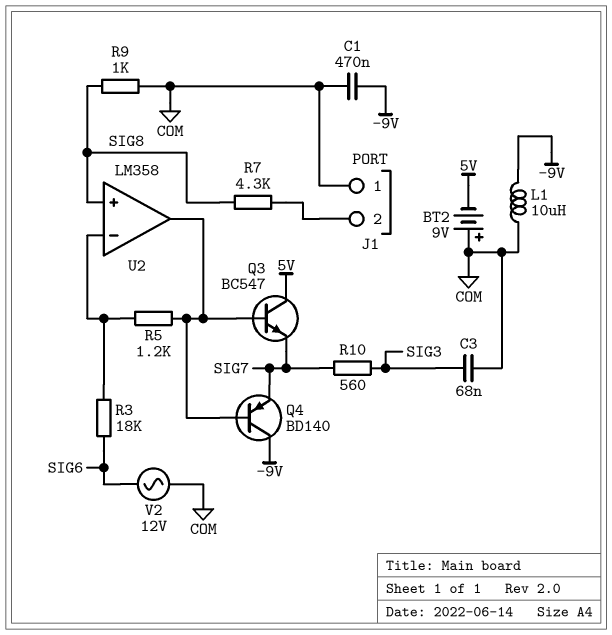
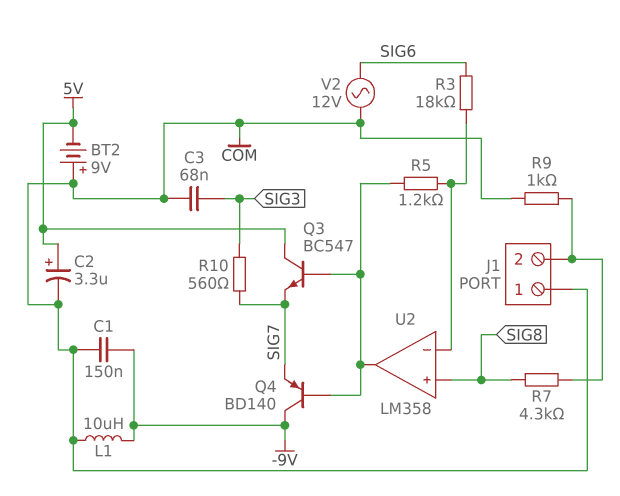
C1: 470nF (-9V, COM) -> 150nF (-9V, COM)
C2: none -> 3.3uF (plus 5V, minus COM)
R9: 1k (COM, SIG8) -> 1k (COM, J1/2)

